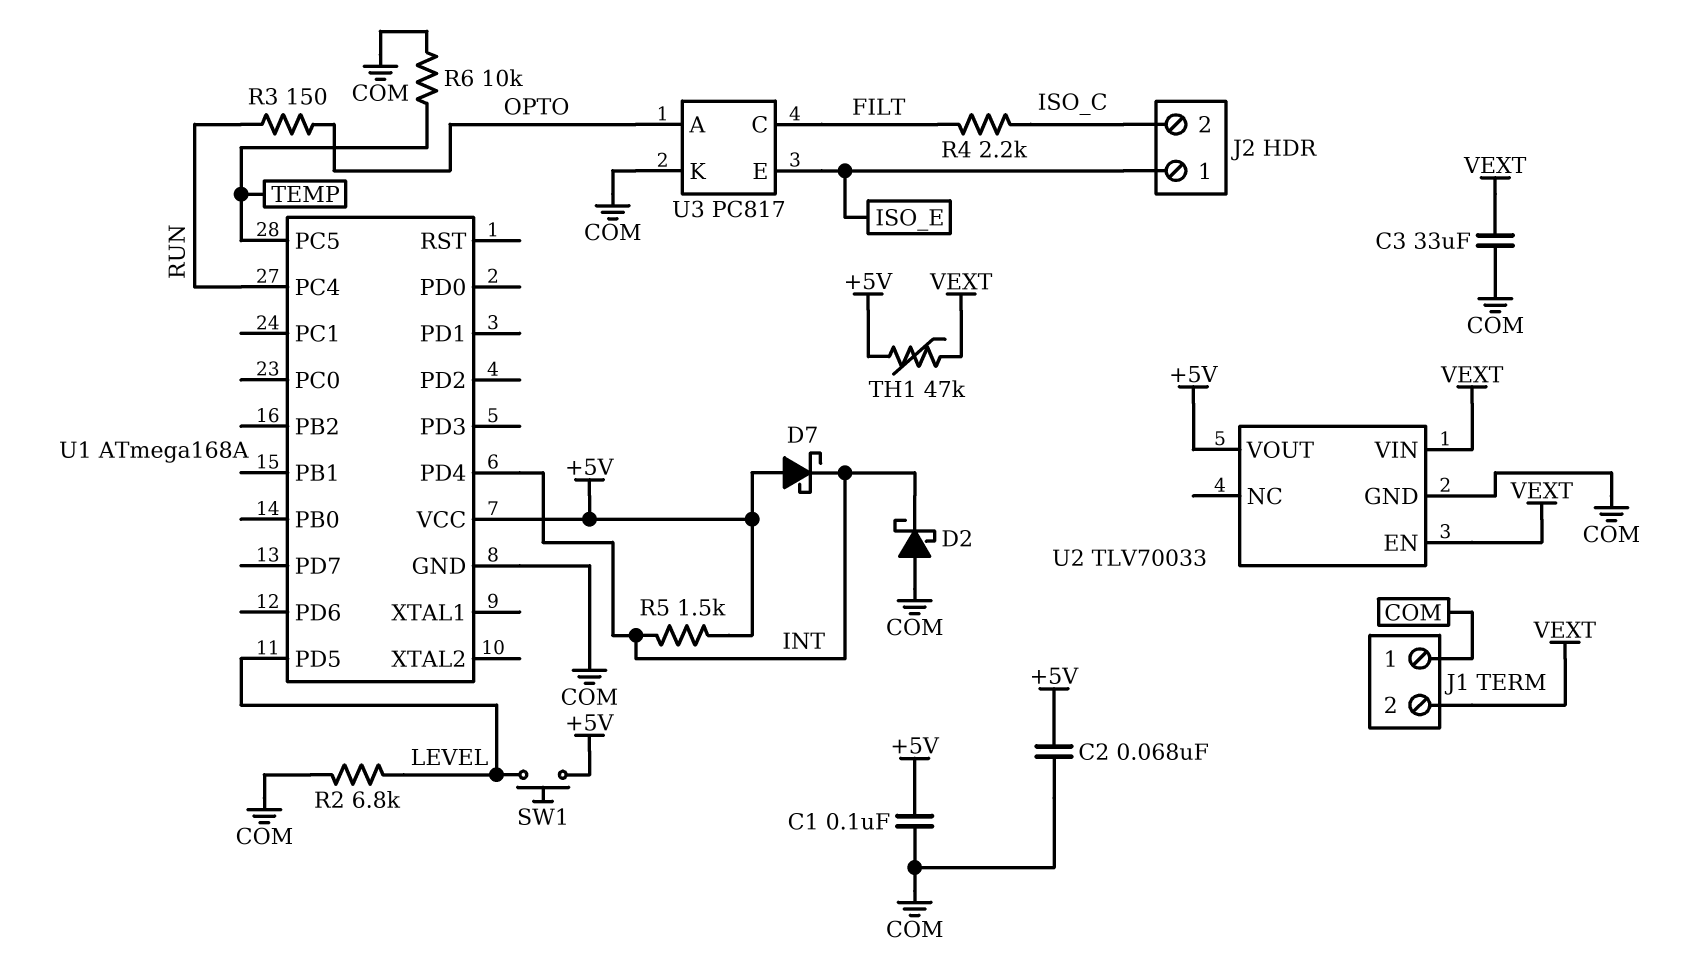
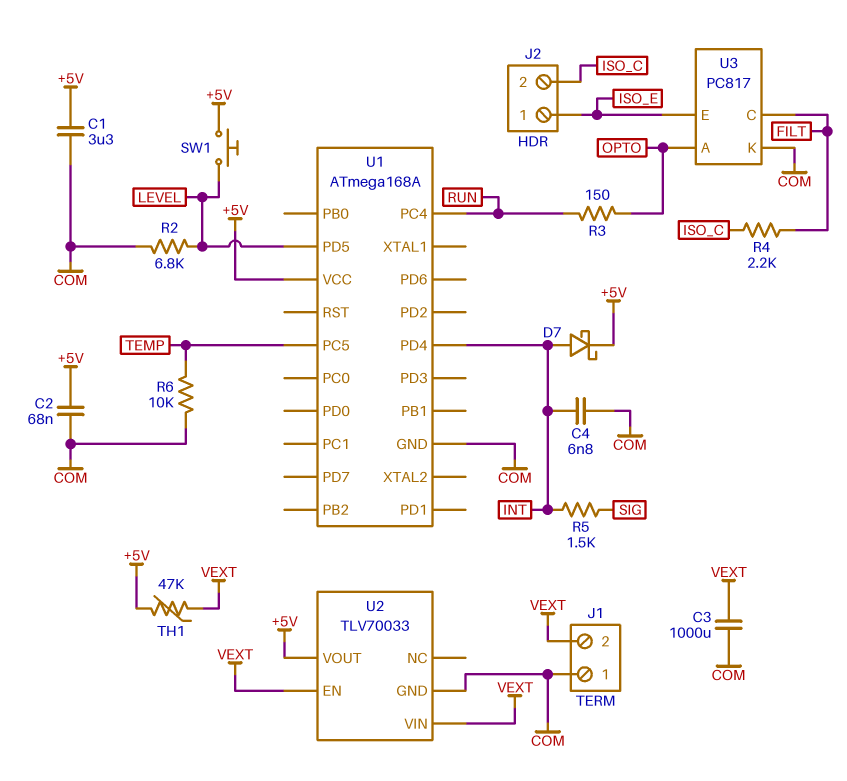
C1: 100nF (+5V, COM) -> 3.3uF (+5V, COM)
C3: 33uF (COM, VEXT) -> 1000uF (COM, VEXT)
C4: none -> 6.8nF (COM, INT)
D2: schottky (A COM, K INT) -> none
D7: schottky (A +5V, K INT) -> schottky (A INT, K +5V)
R5: 1.5k (+5V, INT) -> 1.5k (INT, SIG)

